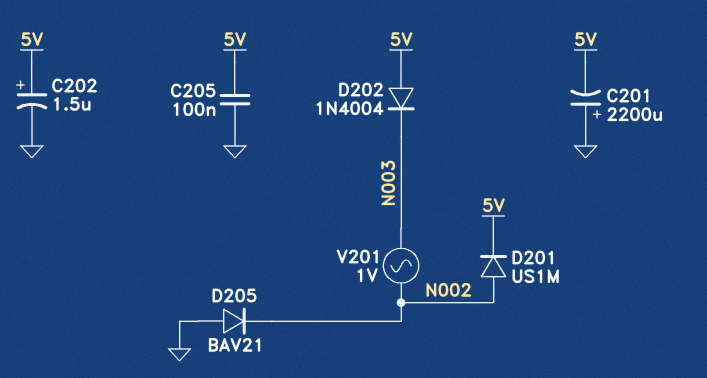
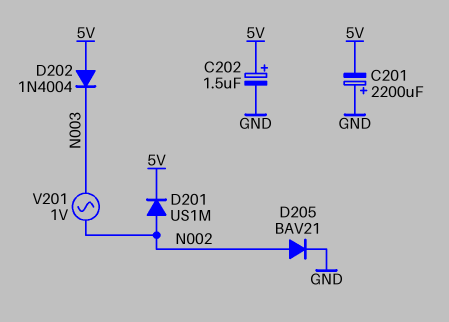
C205: 100nF (5V, GND) -> none
D205: diode BAV21 (A GND, K N002) -> diode BAV21 (A N002, K GND)

